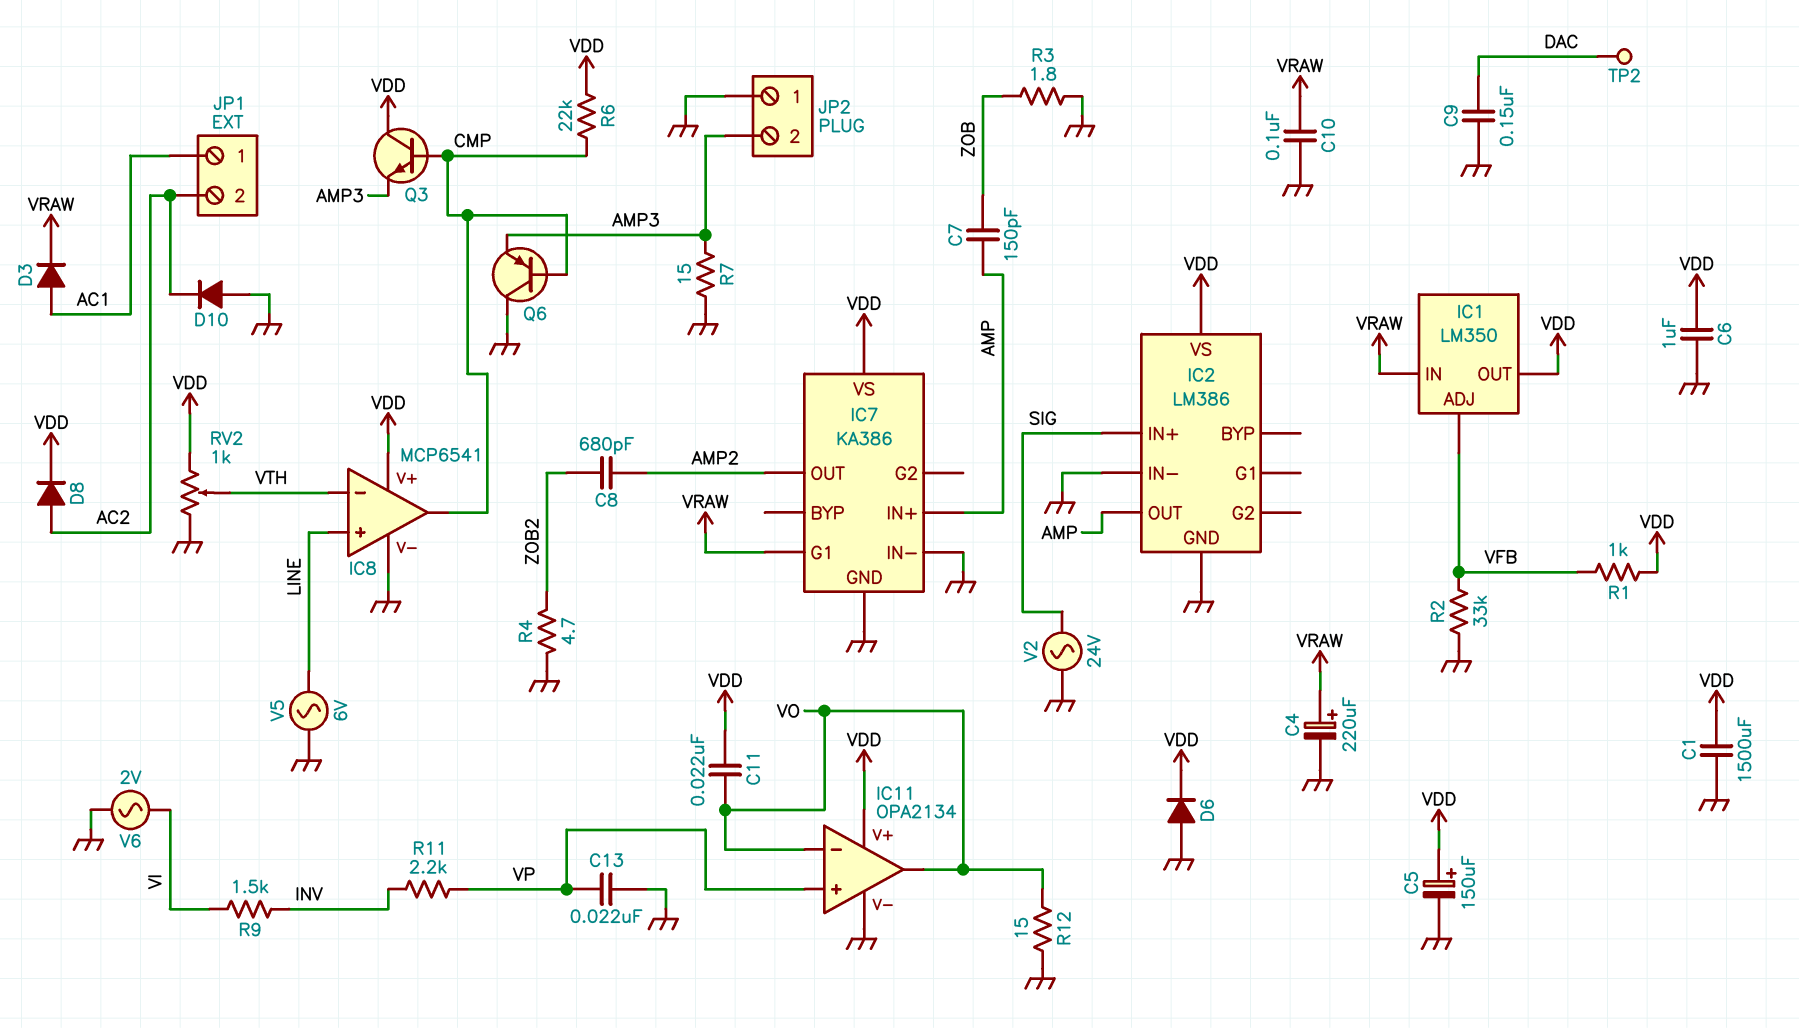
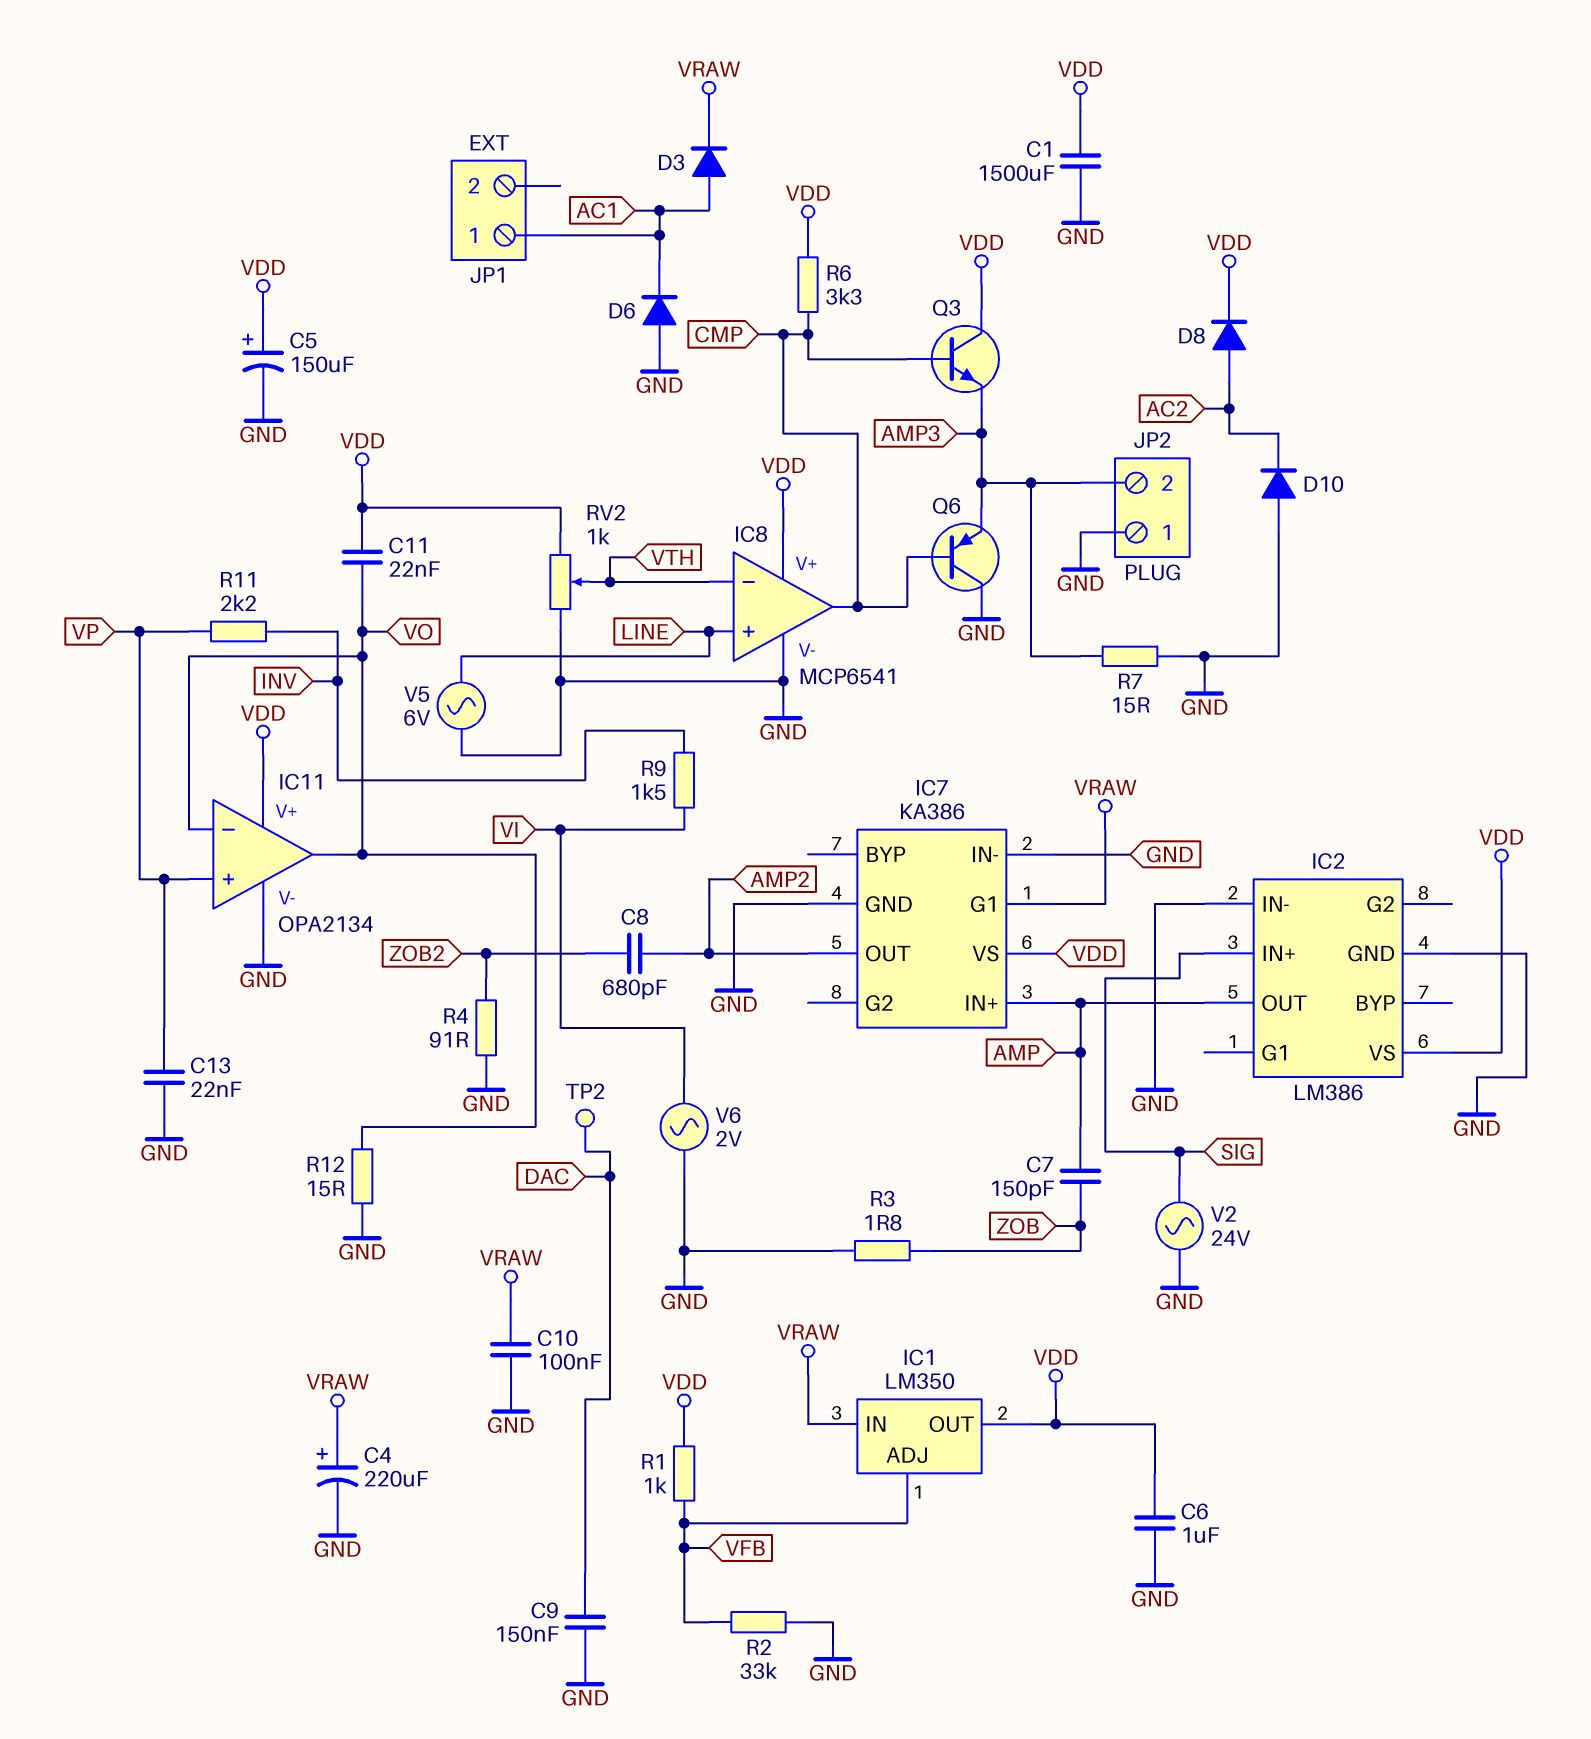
D6: diode (A GND, K VDD) -> diode (A GND, K AC1)
JP1 pin 2: AC2 -> none
R4: 4.7 (GND, ZOB2) -> 91 (GND, ZOB2)
R6: 22k (CMP, VDD) -> 3.3k (CMP, VDD)

